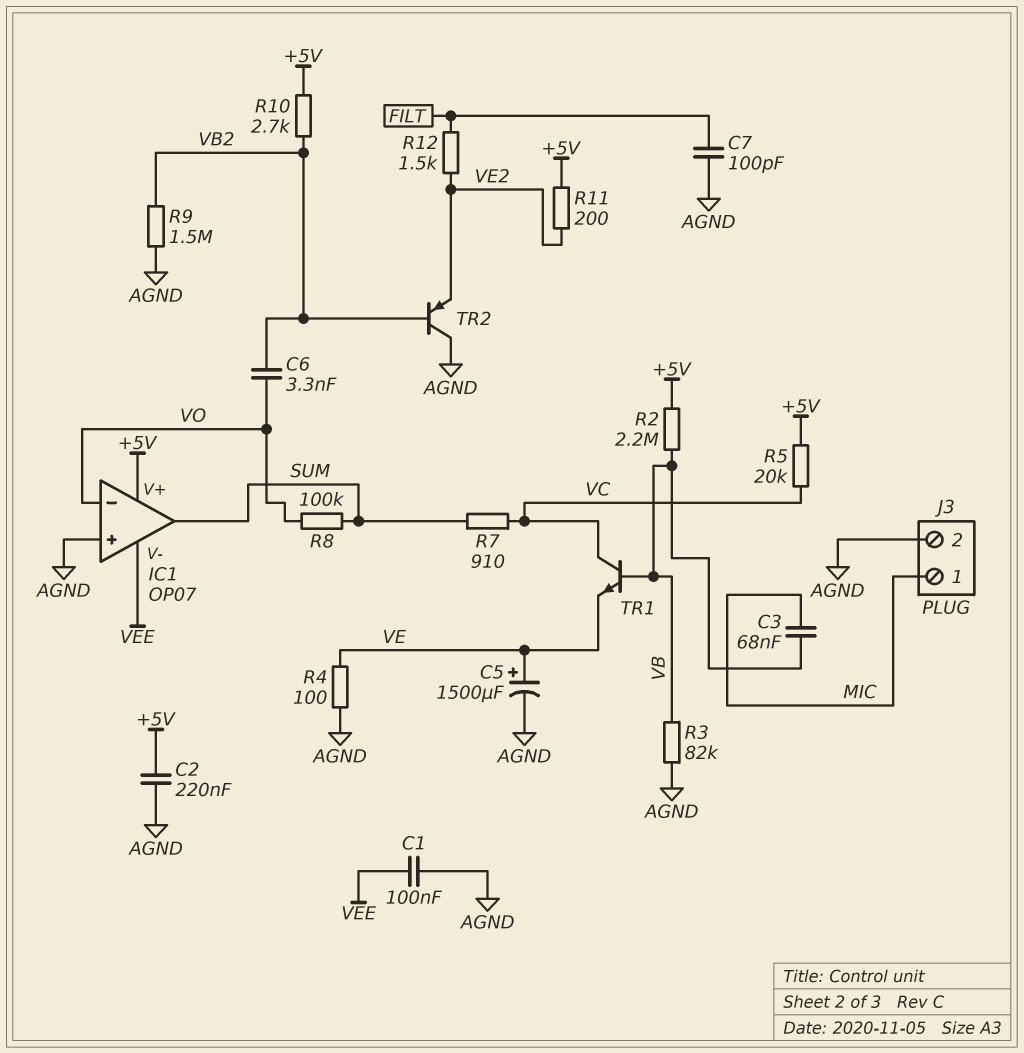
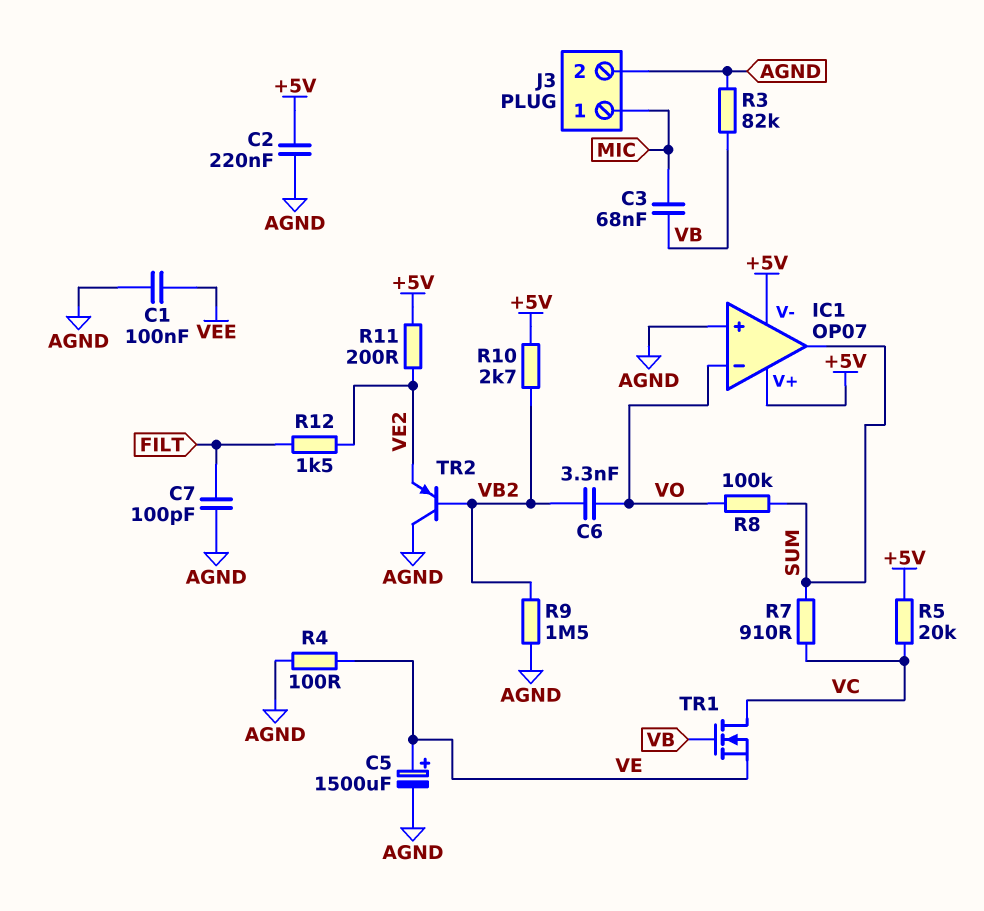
IC1 pin V-: VEE -> +5V
R2: 2.2M (+5V, VB) -> none
TR1: NPN (B VB, C VC, E VE) -> NMOS (G VB, D VC, S VE)

